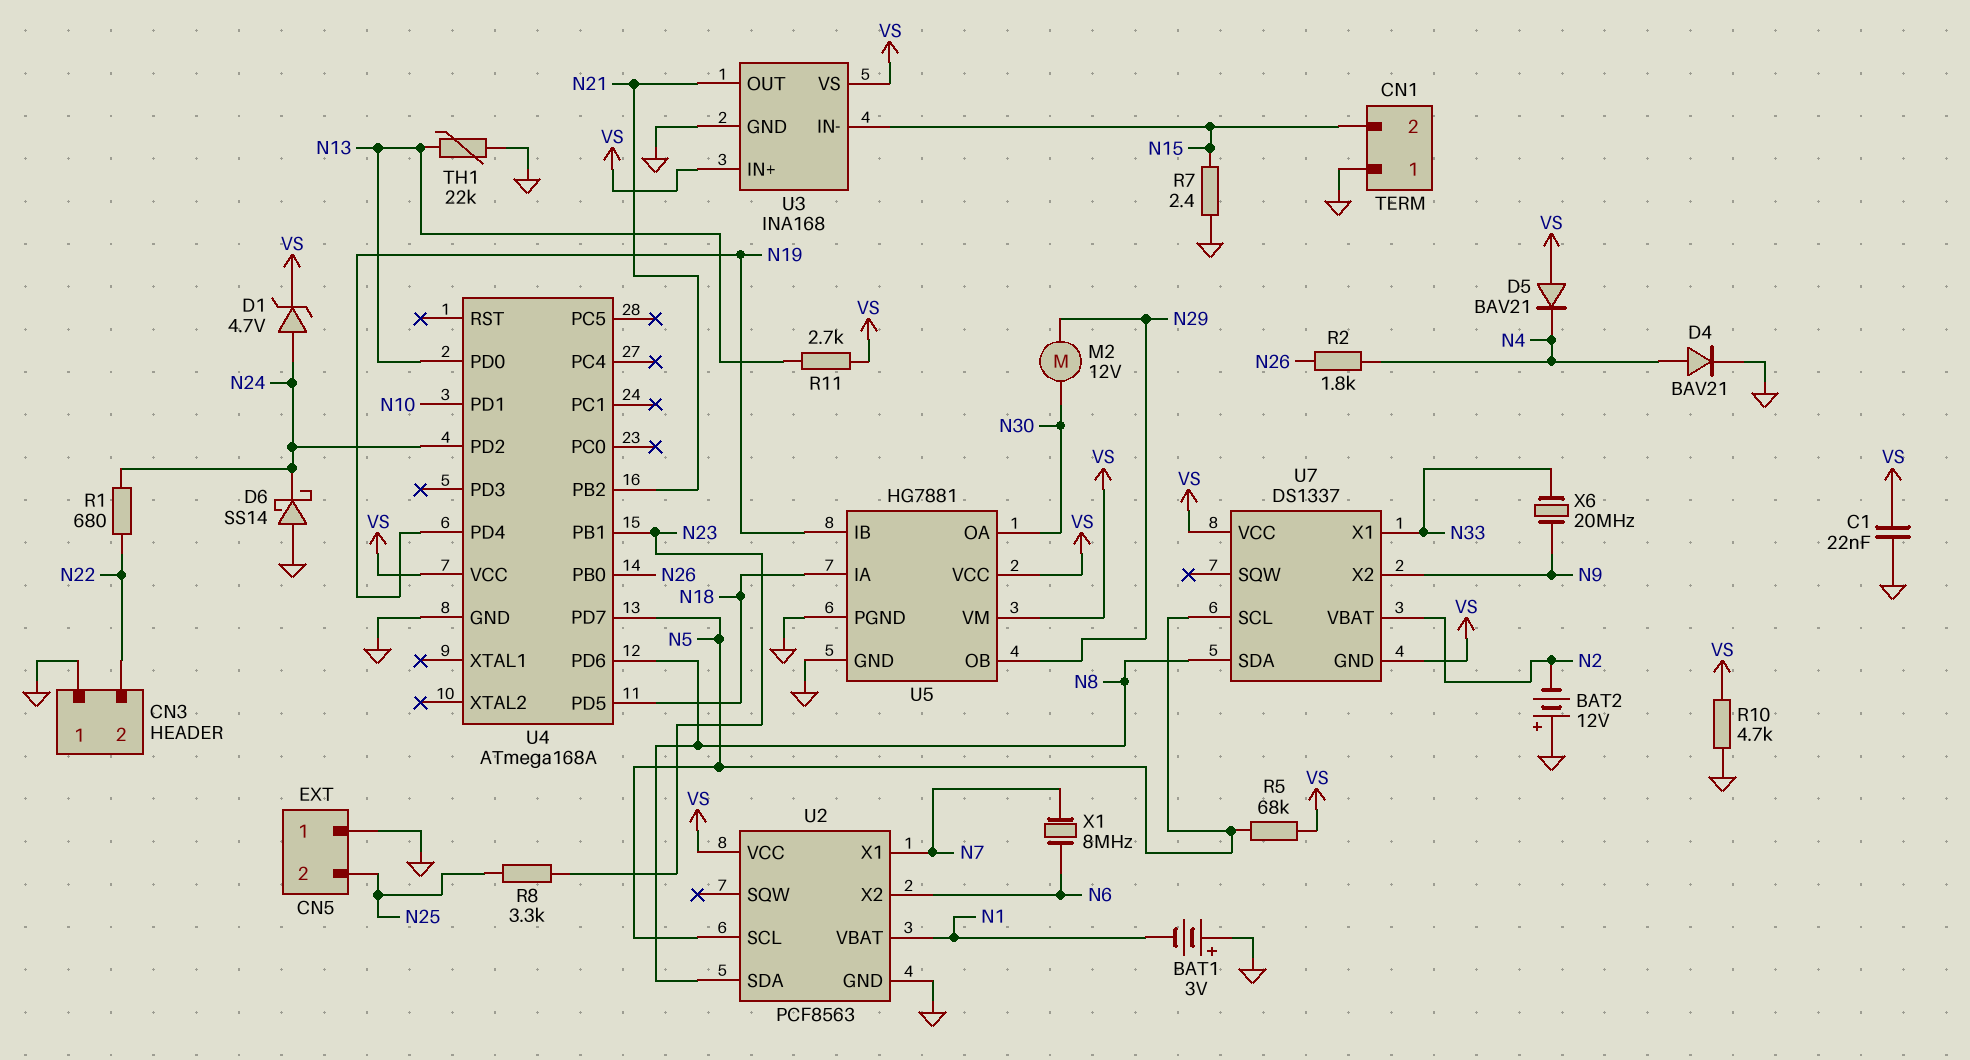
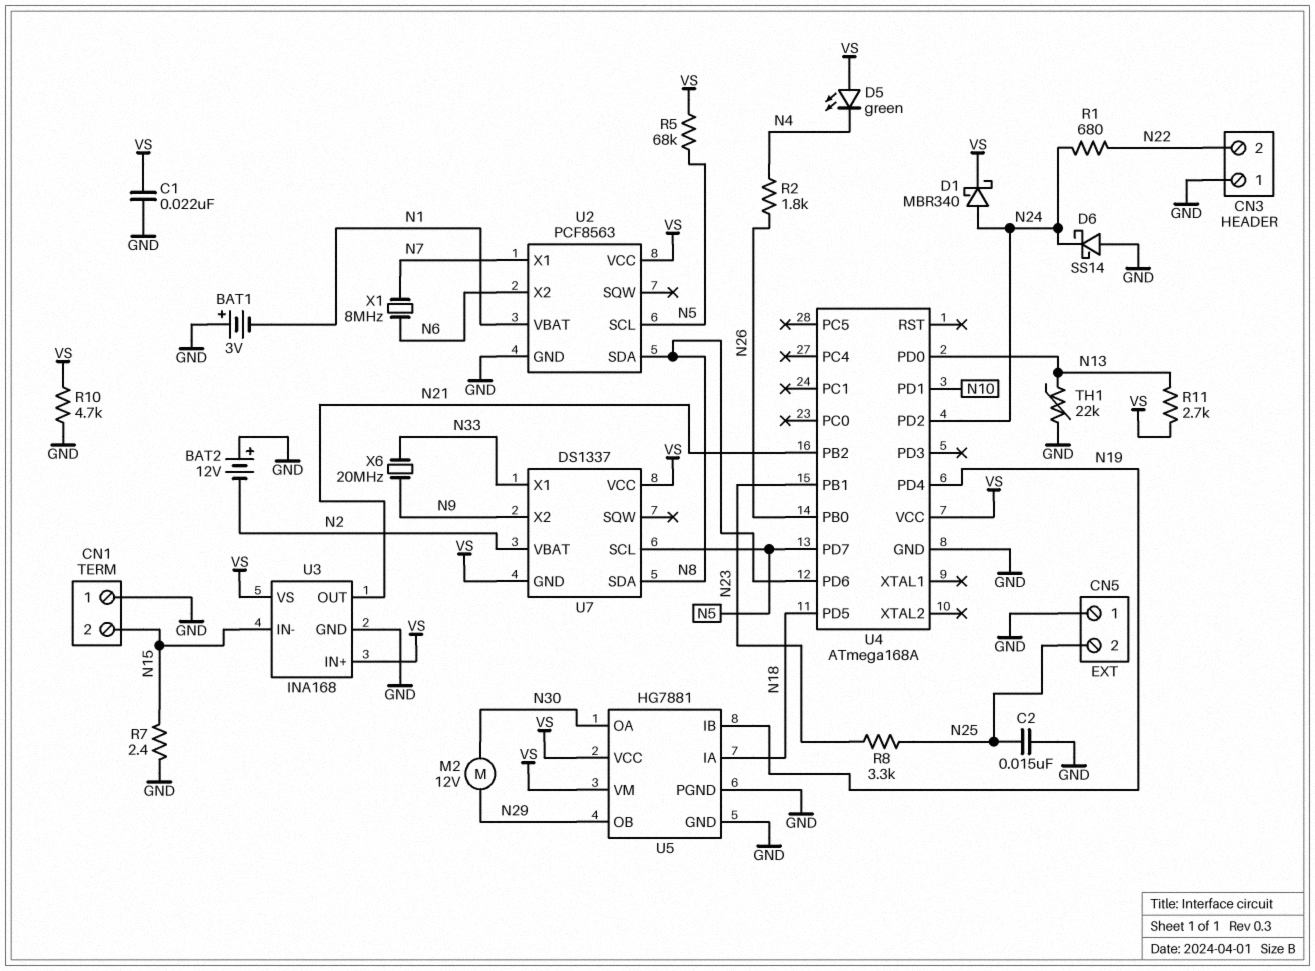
C2: none -> 15nF (GND, N25)
D1: zener 4.7V (A N24, K VS) -> schottky MBR340 (A N24, K VS)
D4: diode BAV21 (A N4, K GND) -> none
D5: diode BAV21 (A VS, K N4) -> LED green (A VS, K N4)

